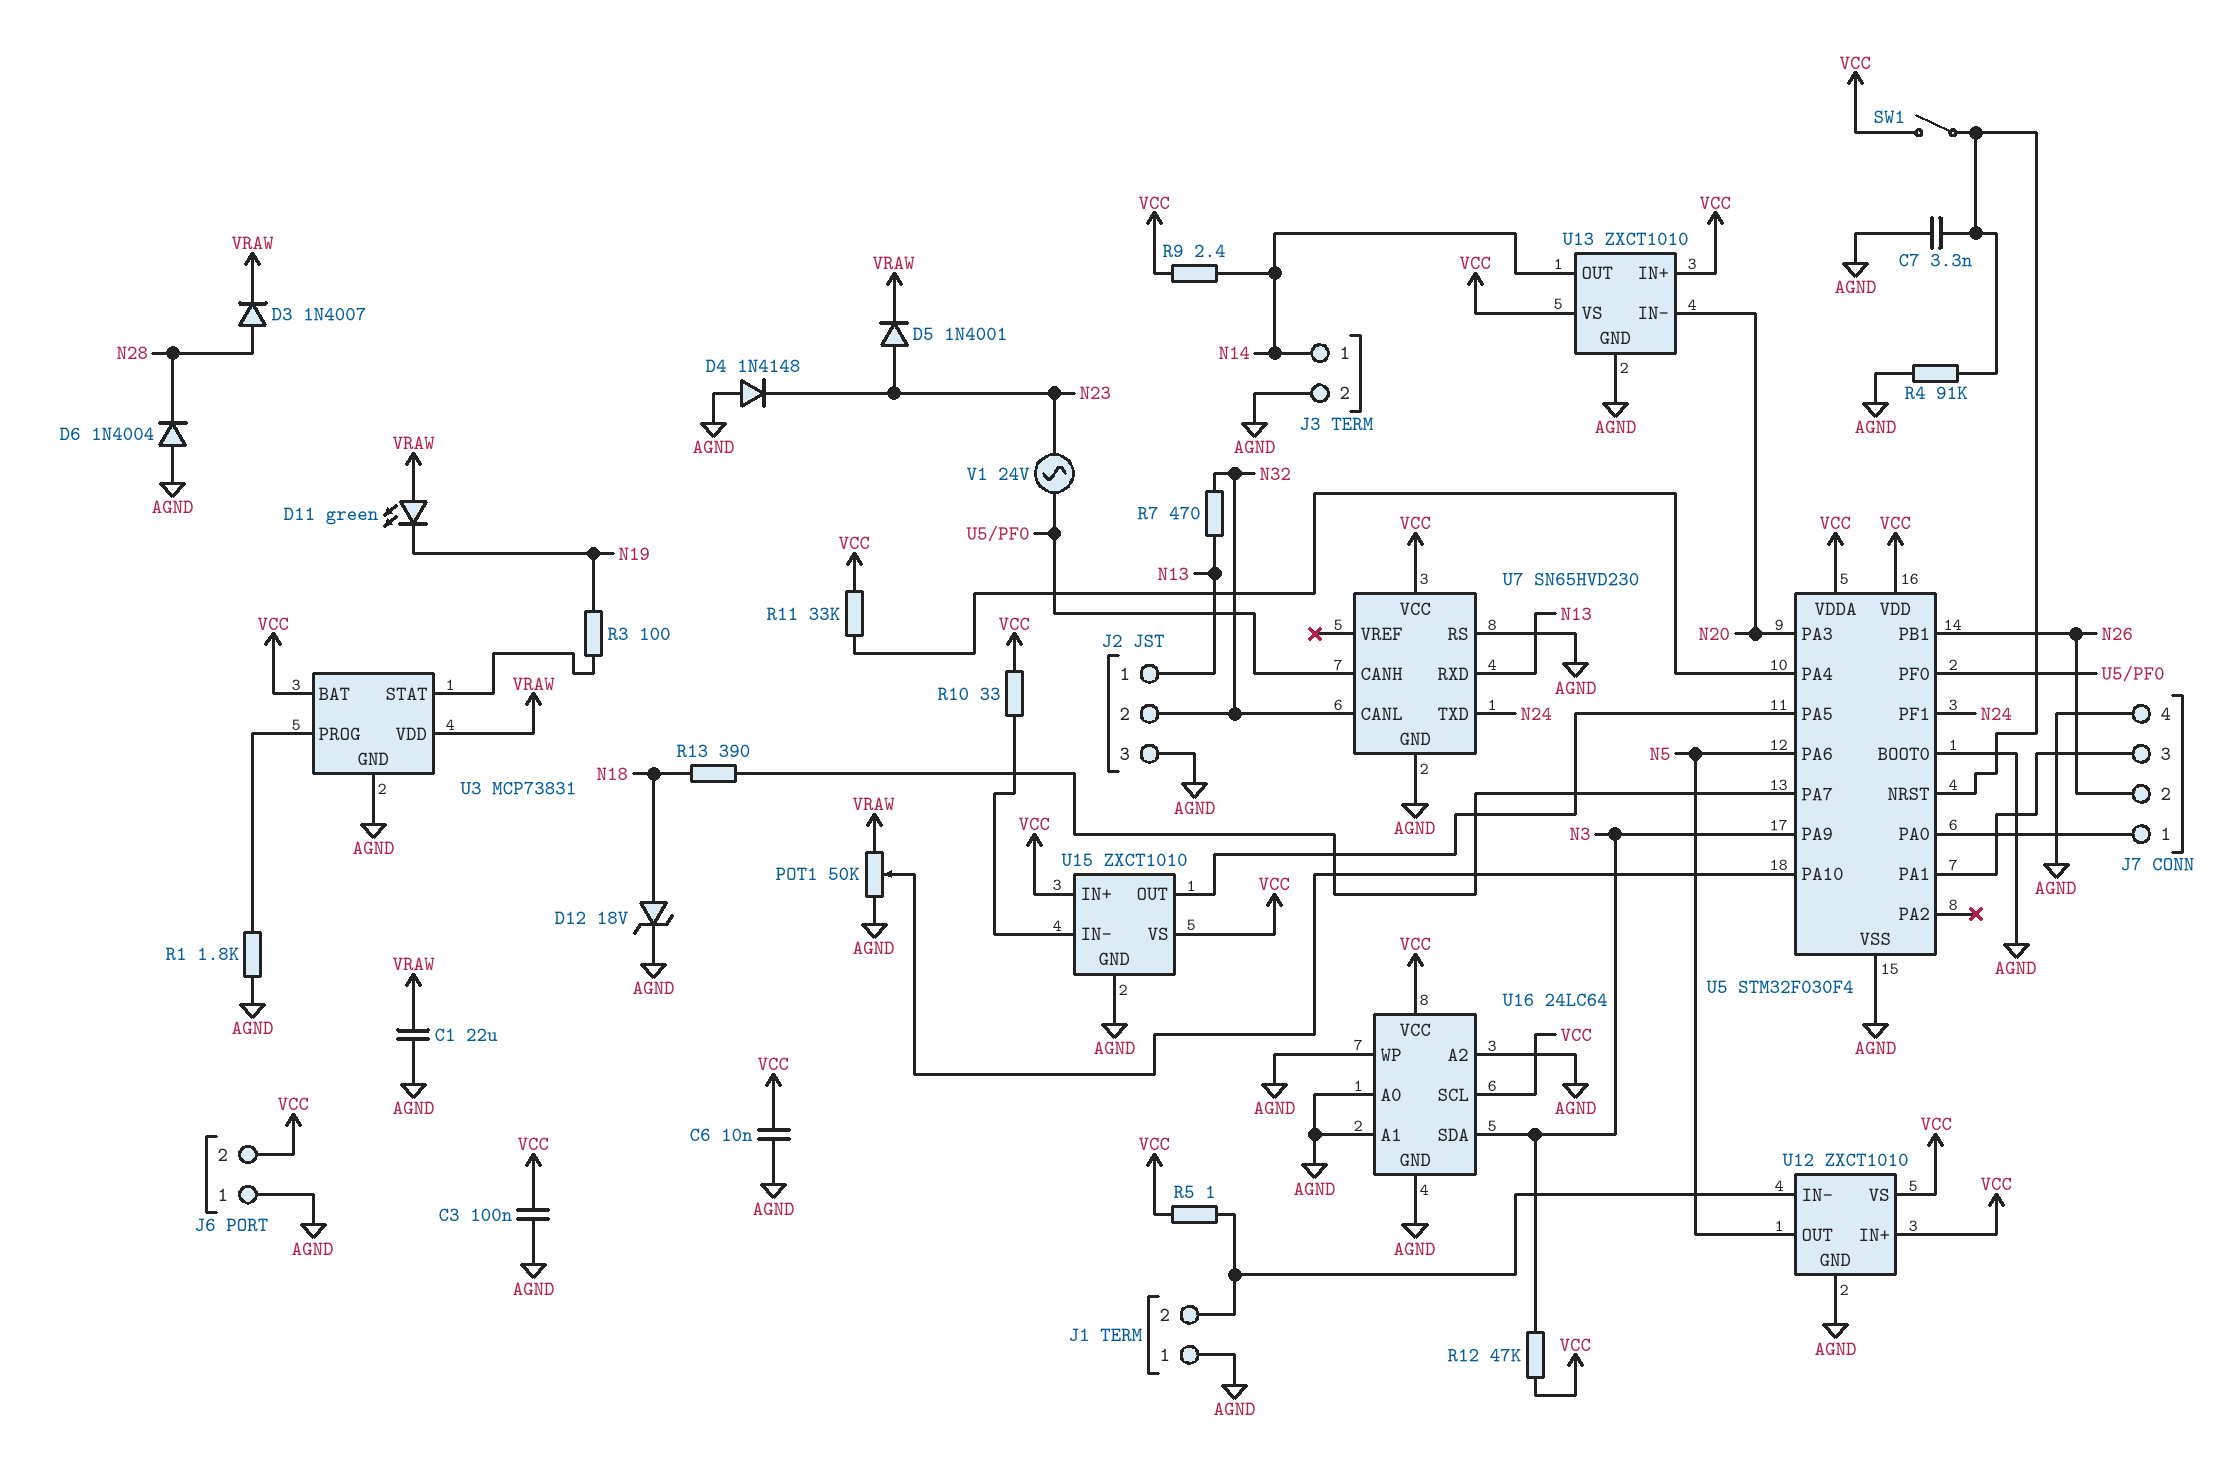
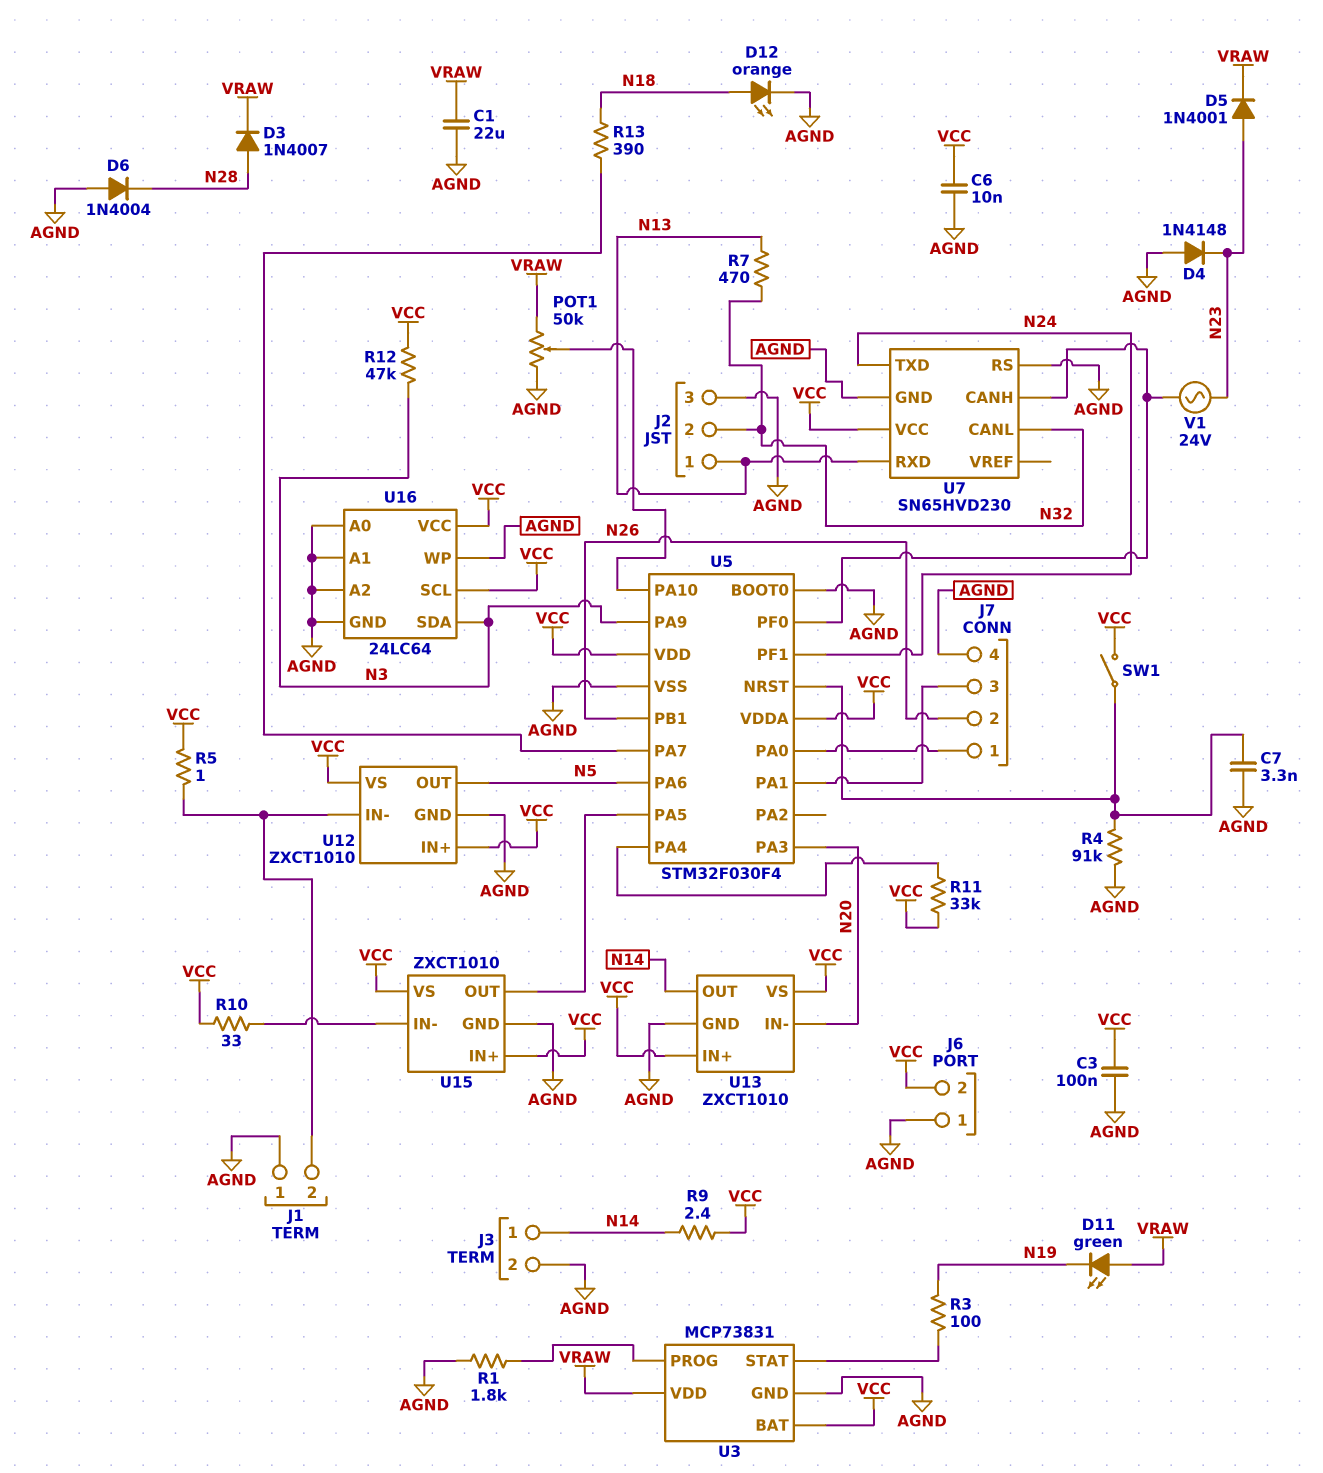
D12: zener 18V (A N18, K AGND) -> LED orange (A N18, K AGND)

